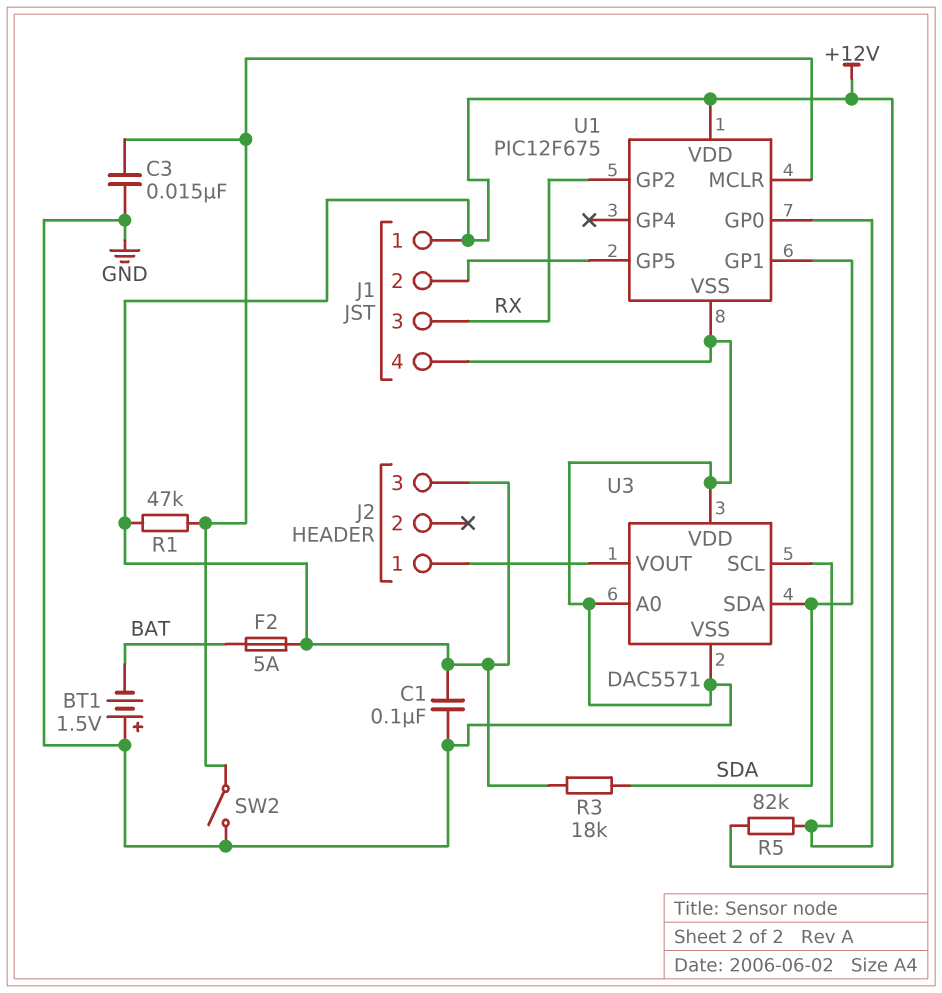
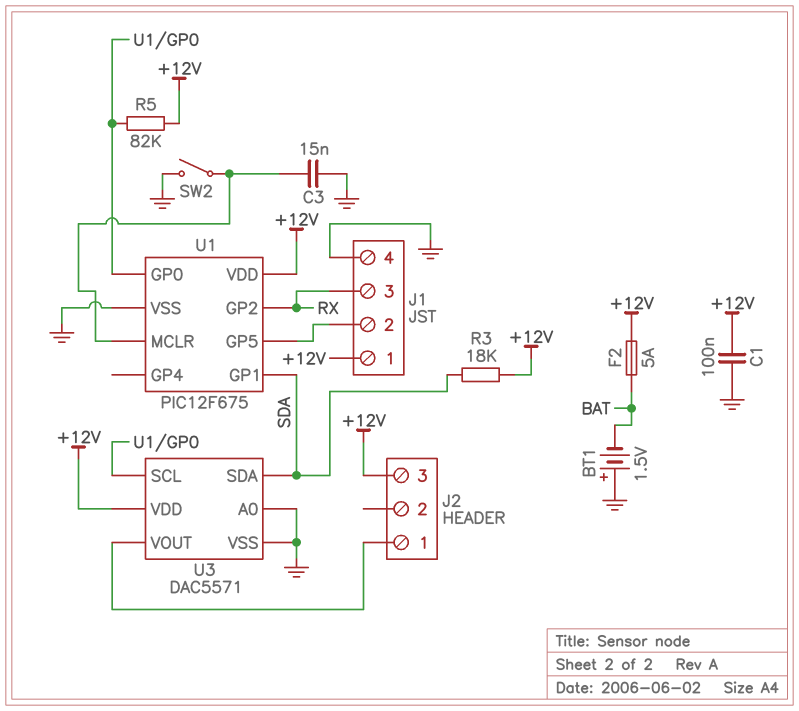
R1: 47k (+12V, U1/MCLR) -> none
U3 pin VDD: GND -> +12V

